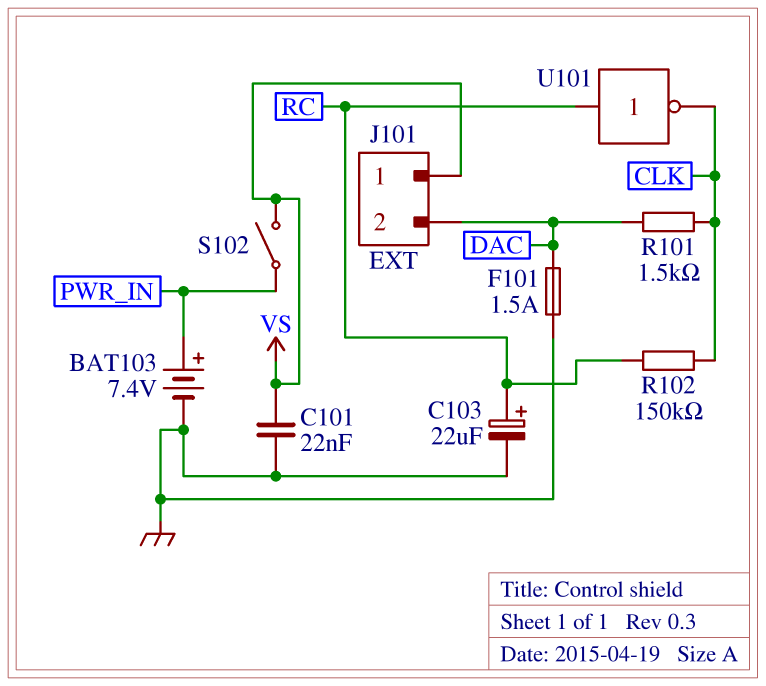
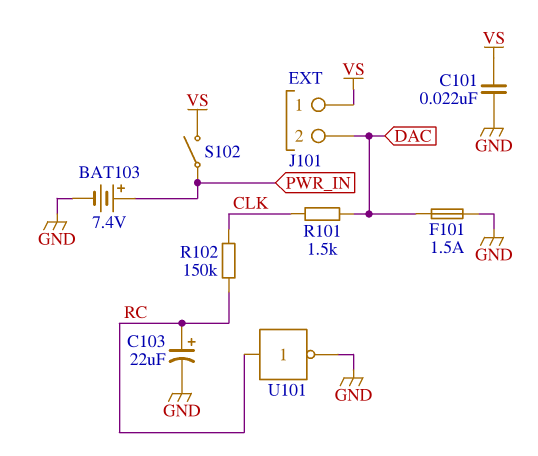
U101: NOT (in RC, out CLK) -> NOT (in RC, out GND)

